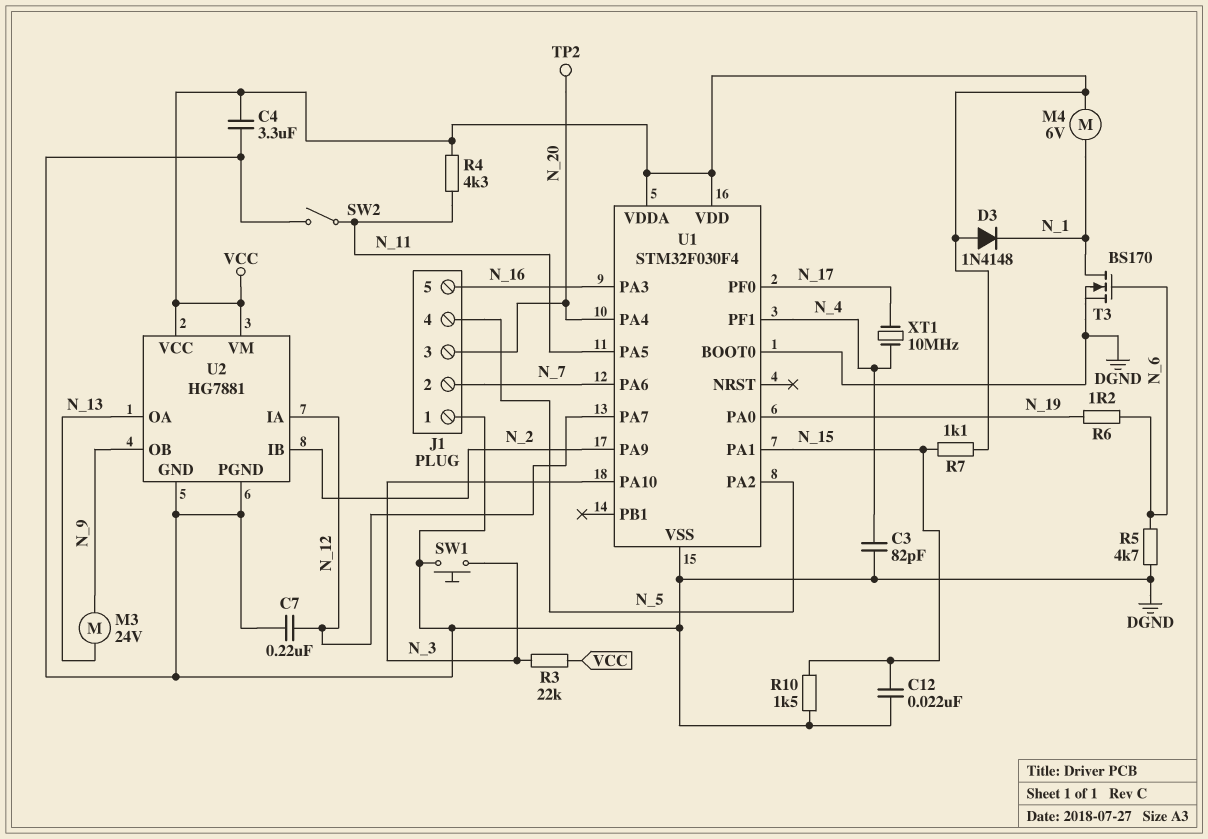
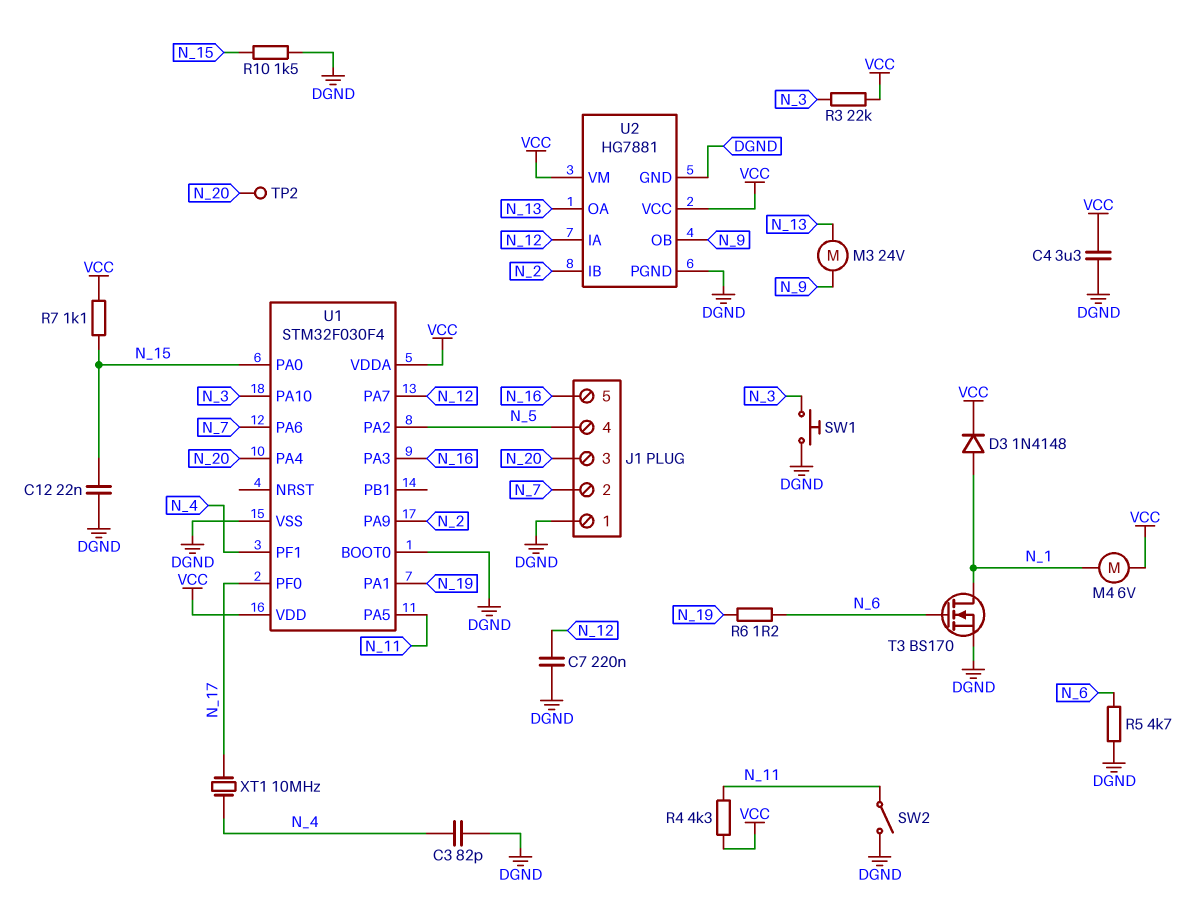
D3: diode 1N4148 (A VCC, K N_1) -> diode 1N4148 (A N_1, K VCC)
U1 pin PA0: N_19 -> N_15
U1 pin PA1: N_15 -> N_19

